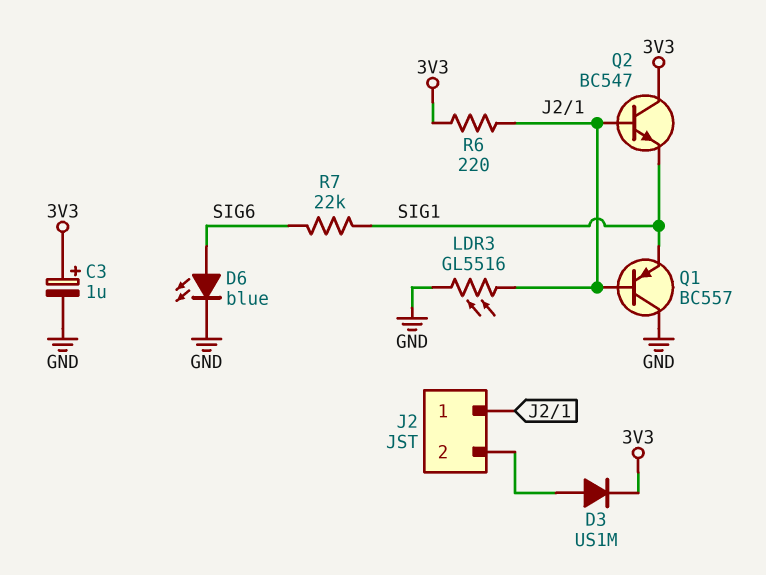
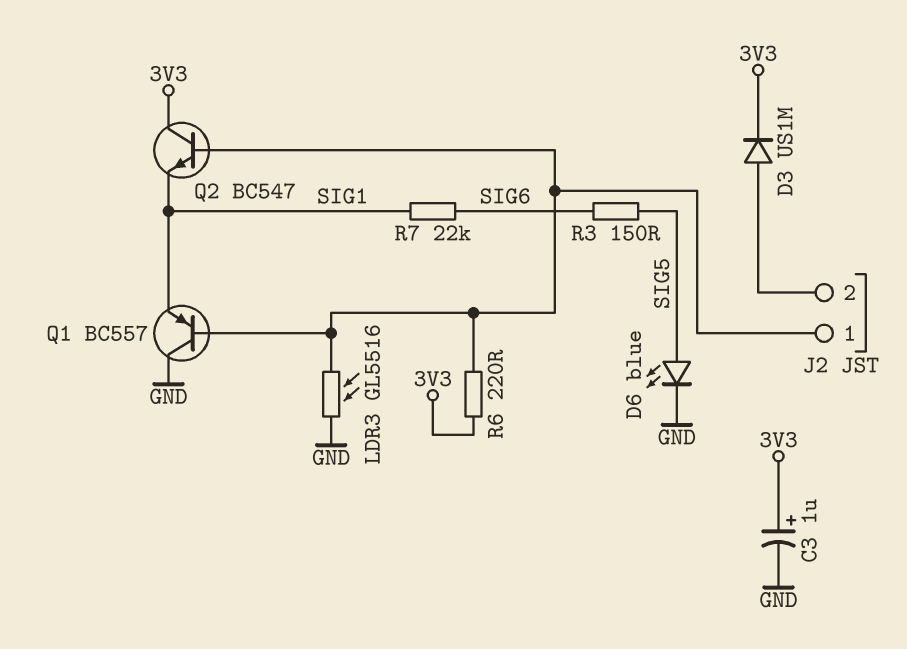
D6: LED blue (A SIG6, K GND) -> LED blue (A SIG5, K GND)
R3: none -> 150 (SIG5, SIG6)

